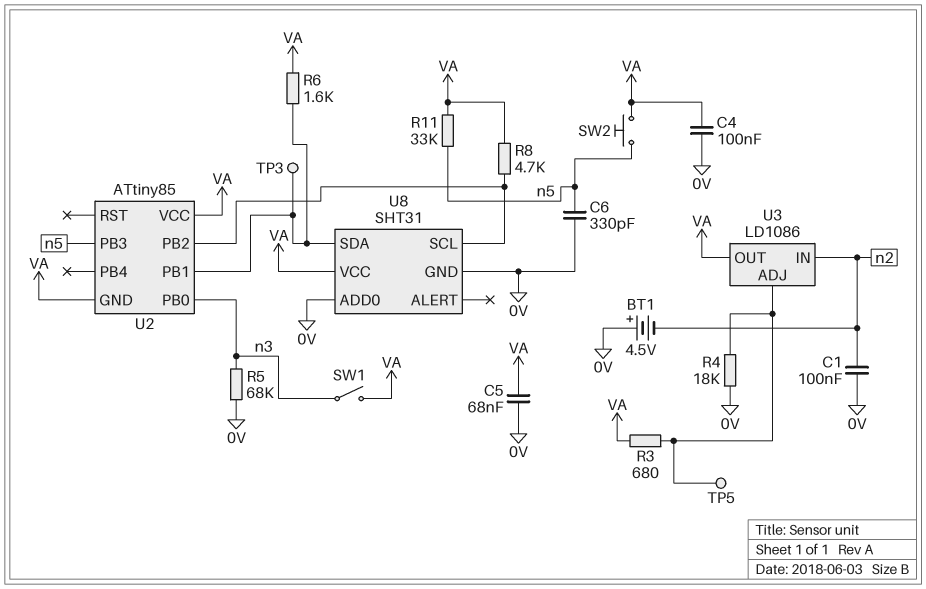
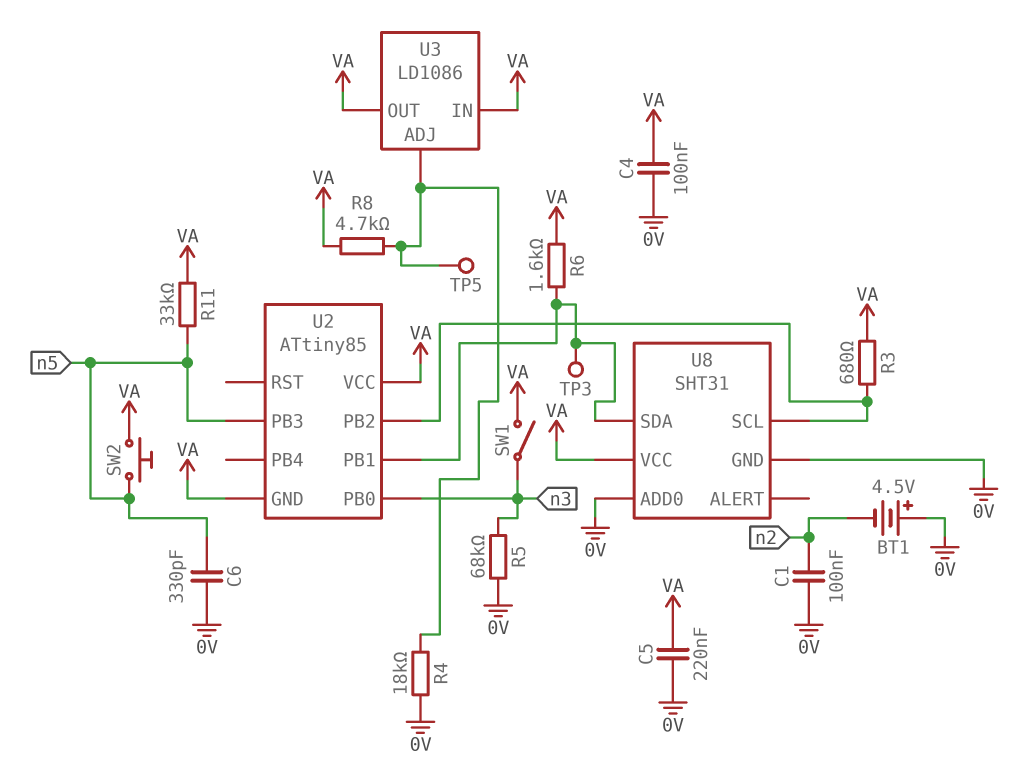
C5: 68nF (0V, VA) -> 220nF (0V, VA)
R3: 680 (U3/ADJ, VA) -> 680 (U2/PB2, VA)
R8: 4.7k (U2/PB2, VA) -> 4.7k (U3/ADJ, VA)
U3 pin IN: n2 -> VA

